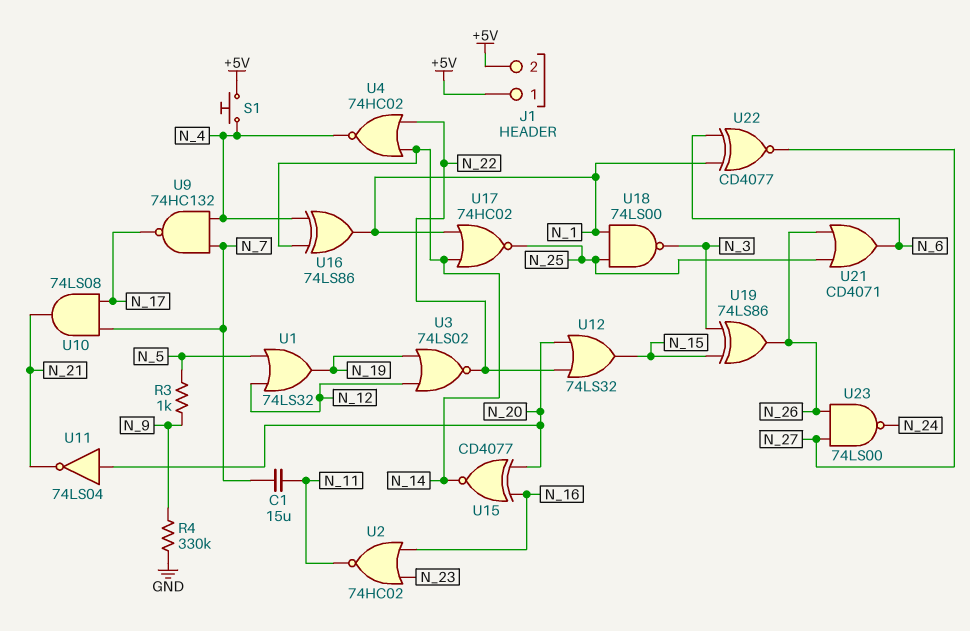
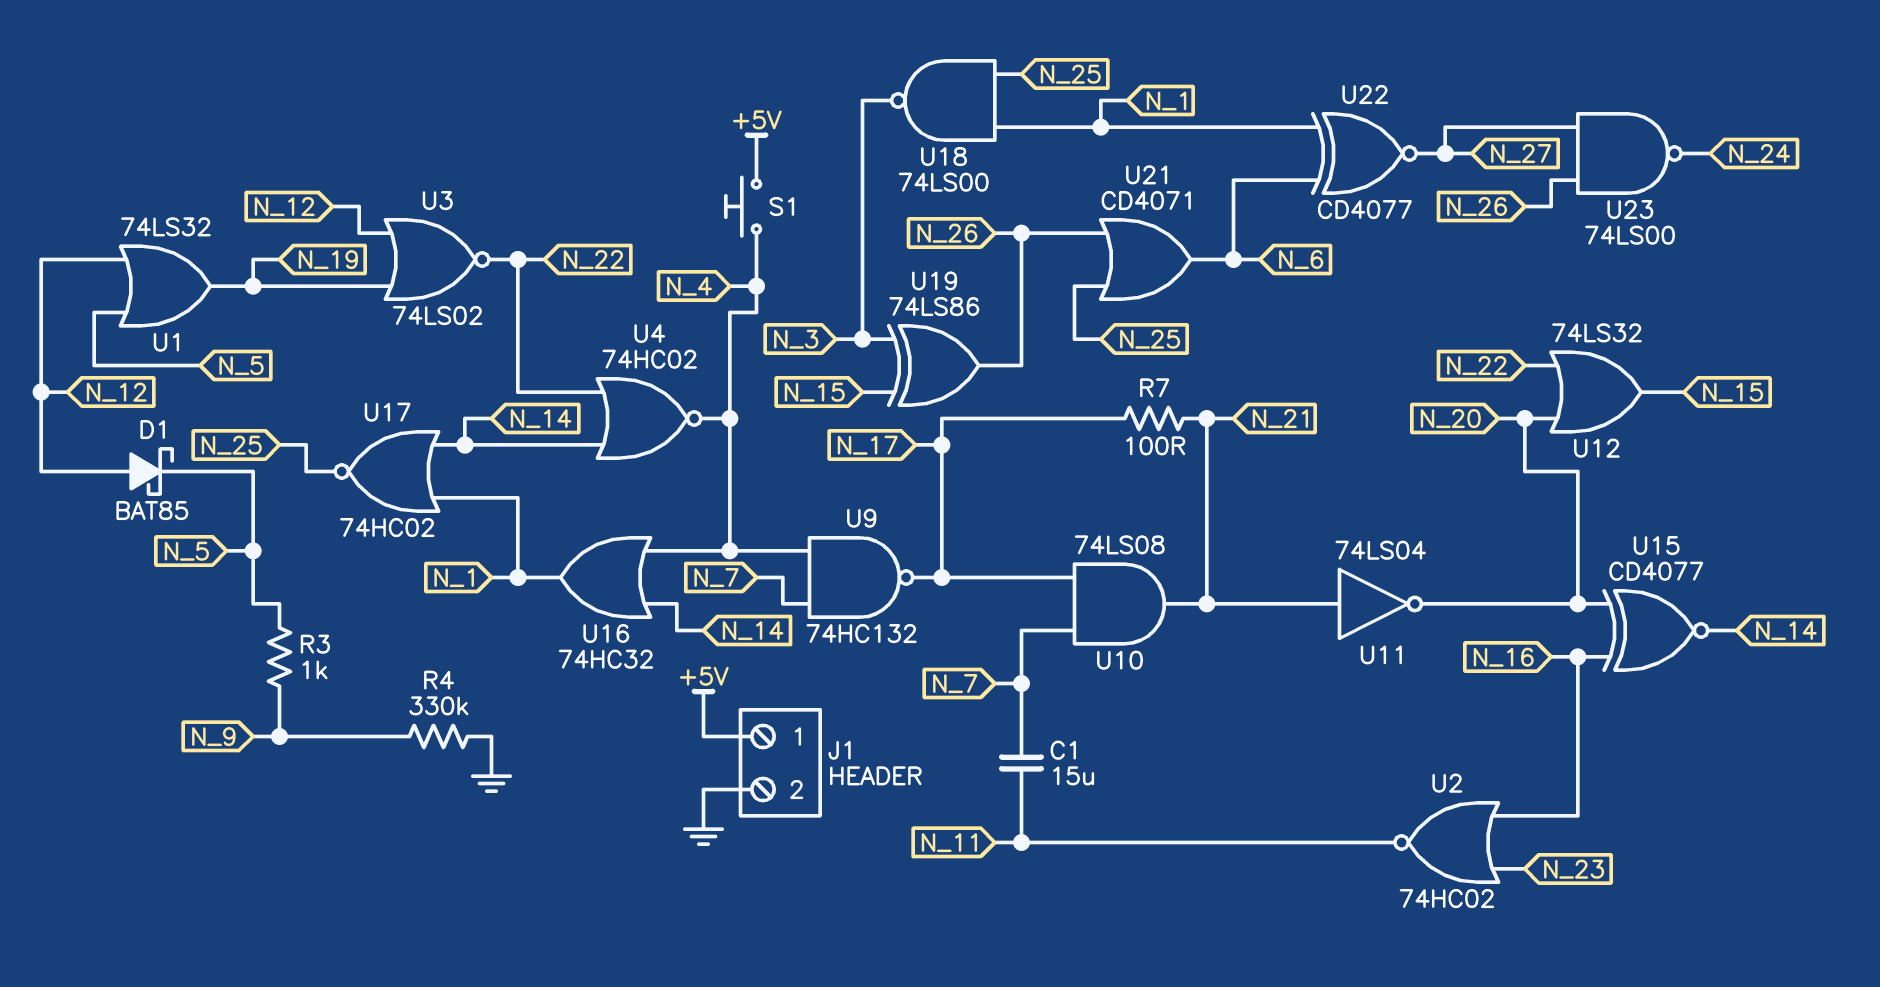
D1: none -> schottky BAT85 (A N_12, K N_5)
J1 pin 2: +5V -> GND
R7: none -> 100 (N_17, N_21)
U11: NOT 74LS04 (in N_20, out N_21) -> NOT 74LS04 (in N_21, out N_20)
U16: XOR 74LS86 (in N_4, in N_14, out N_1) -> OR 74HC32 (in N_4, in N_14, out N_1)

